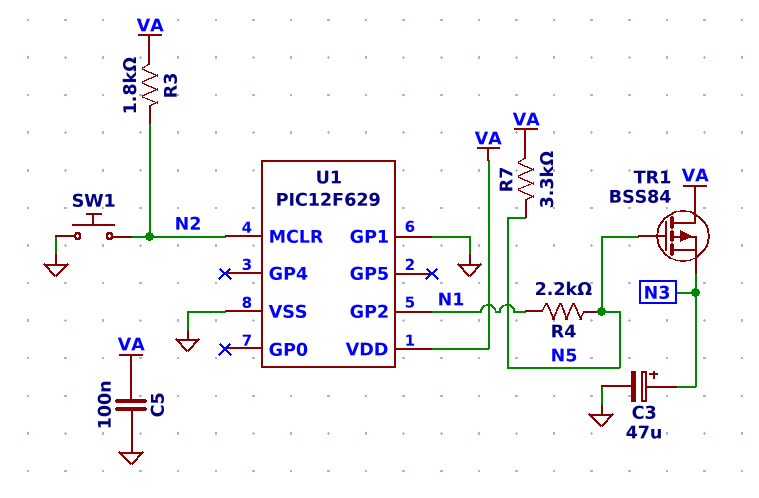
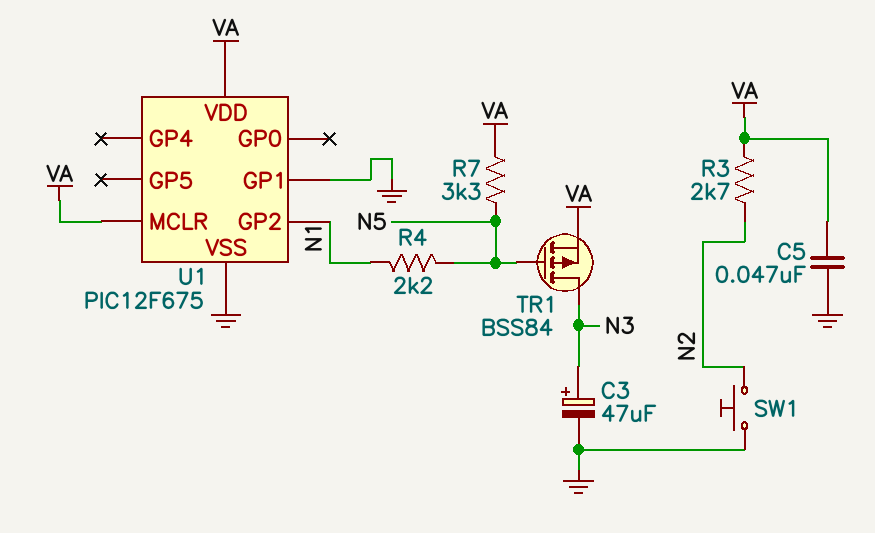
C5: 100nF (GND, VA) -> 47nF (GND, VA)
R3: 1.8k (N2, VA) -> 2.7k (N2, VA)
TR1: PMOS BSS84 (G N5, D VA, S N3) -> PMOS BSS84 (G N5, D N3, S VA)
U1: PIC12F629 -> PIC12F675
U1 pin MCLR: N2 -> VA

